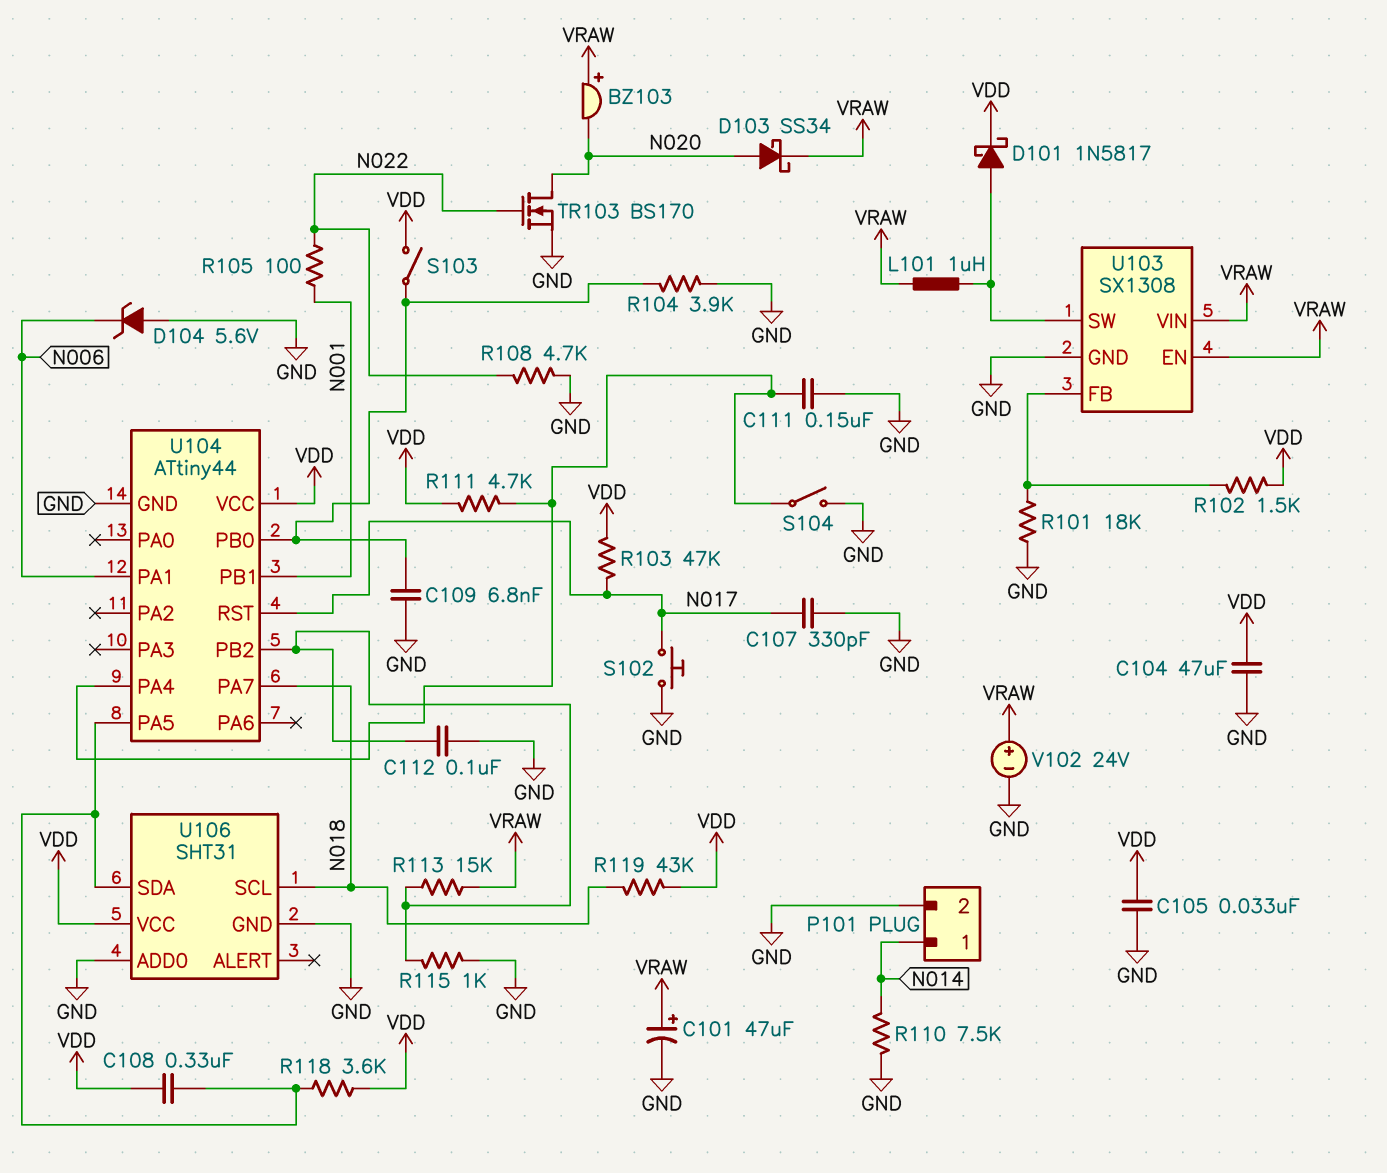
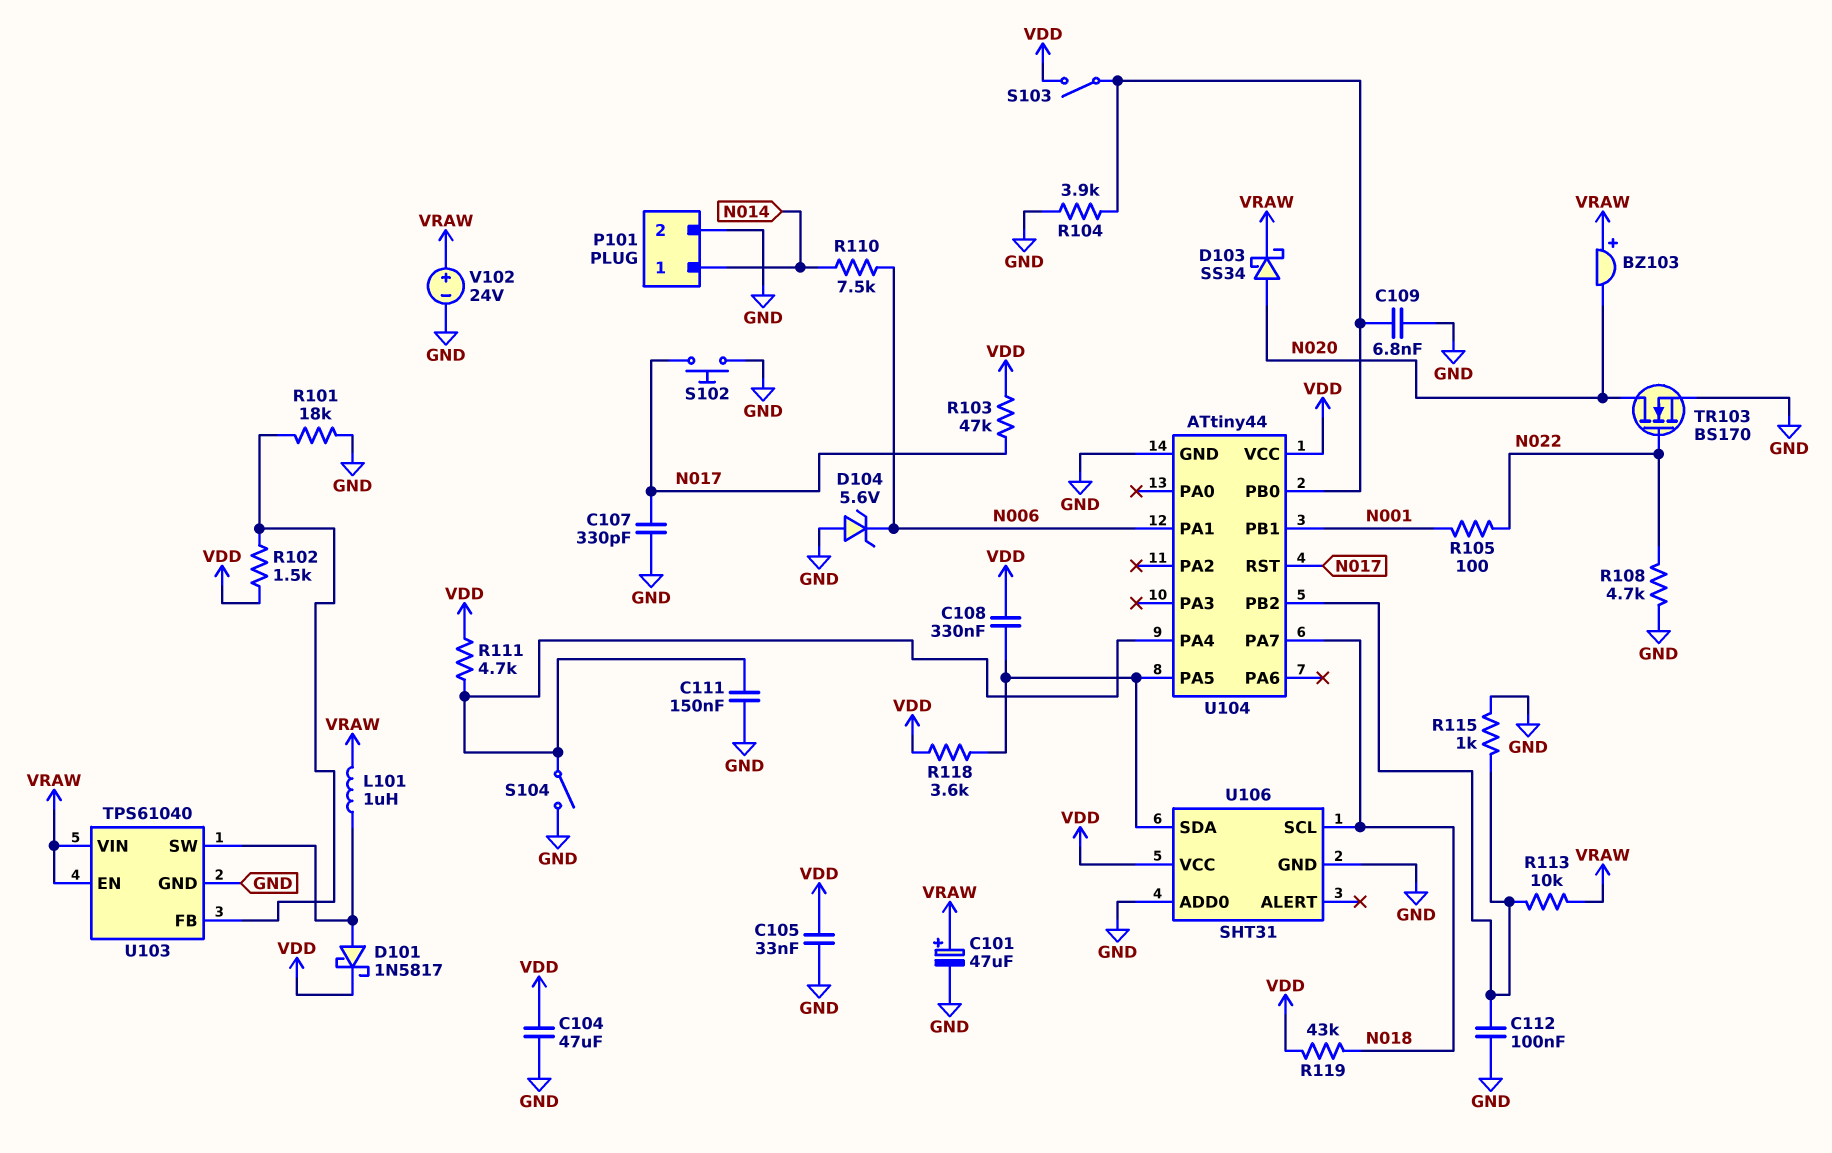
R110: 7.5k (GND, N014) -> 7.5k (N006, N014)
R113: 15k (U104/PB2, VRAW) -> 10k (U104/PB2, VRAW)
U103: SX1308 -> TPS61040

